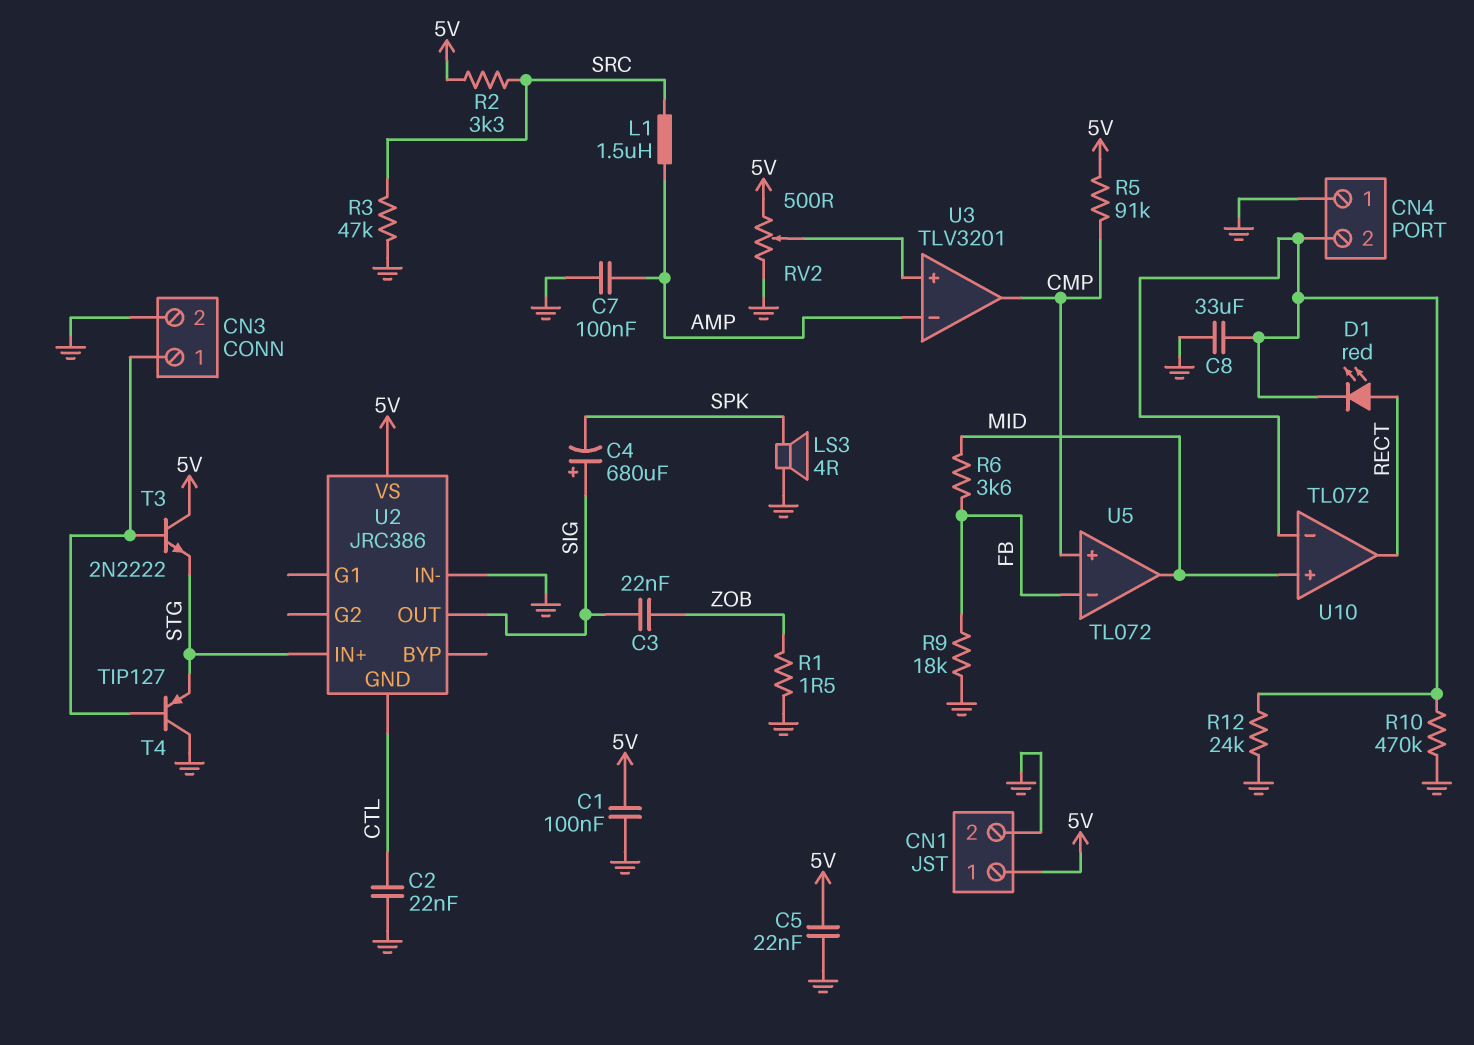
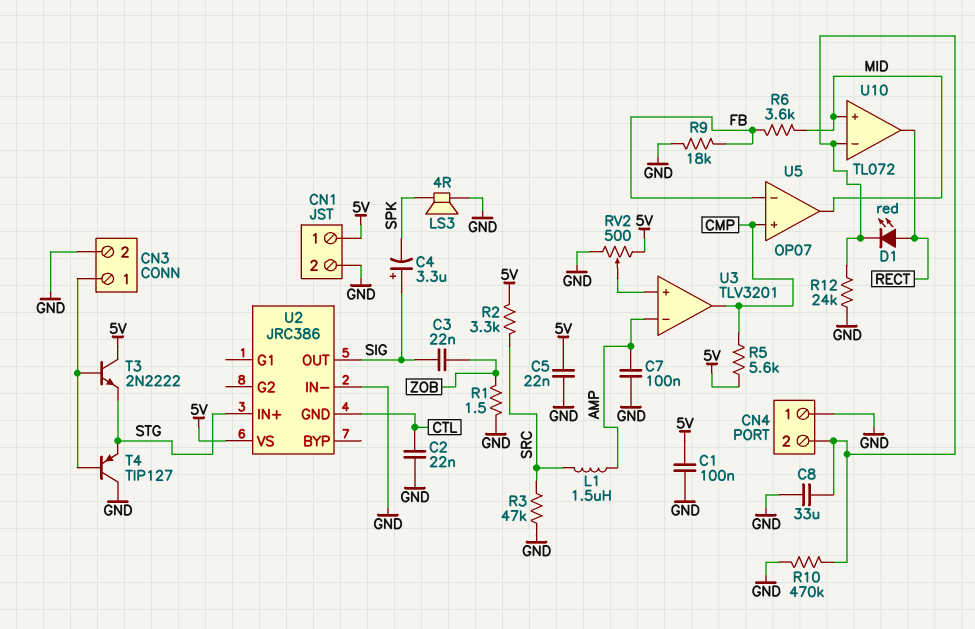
C4: 680uF (plus SIG, minus SPK) -> 3.3uF (plus SIG, minus SPK)
R5: 91k (5V, CMP) -> 5.6k (5V, CMP)
U5: TL072 -> OP07

